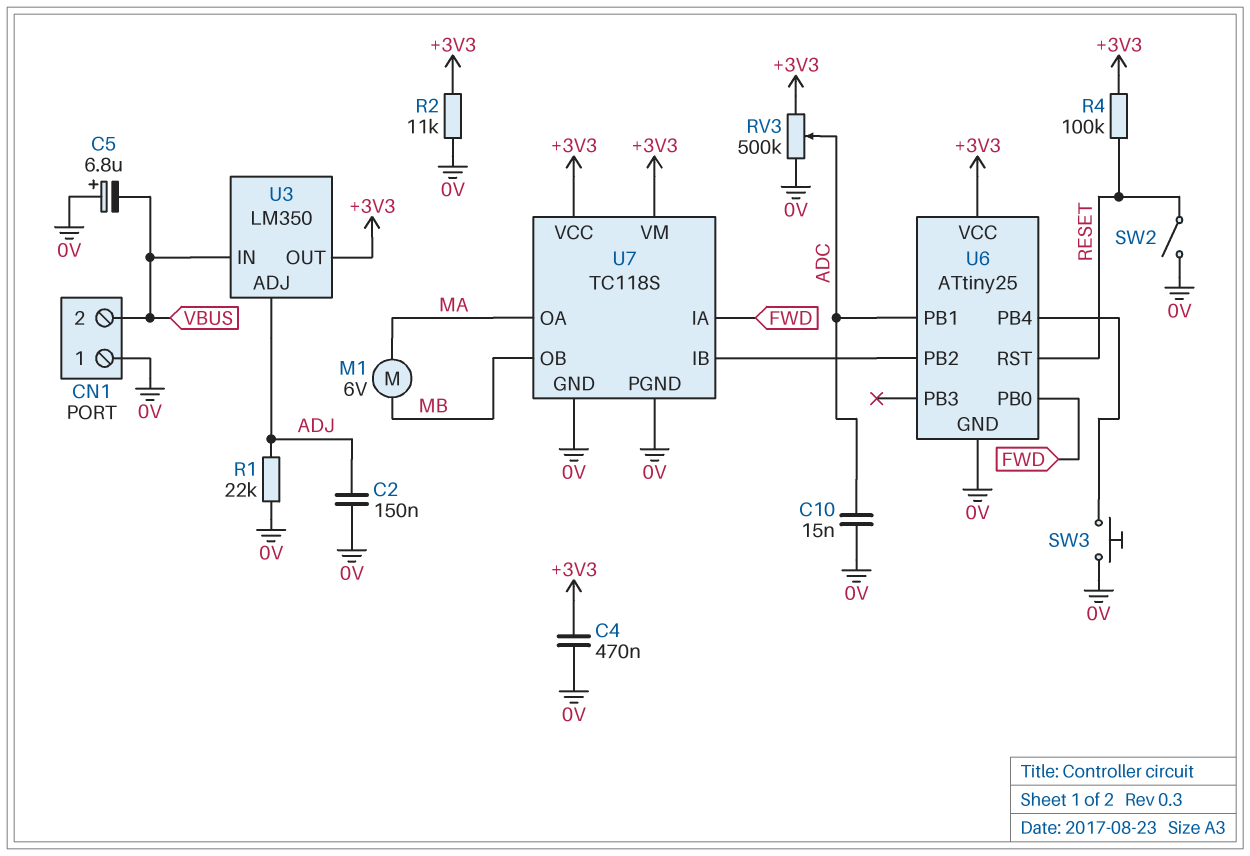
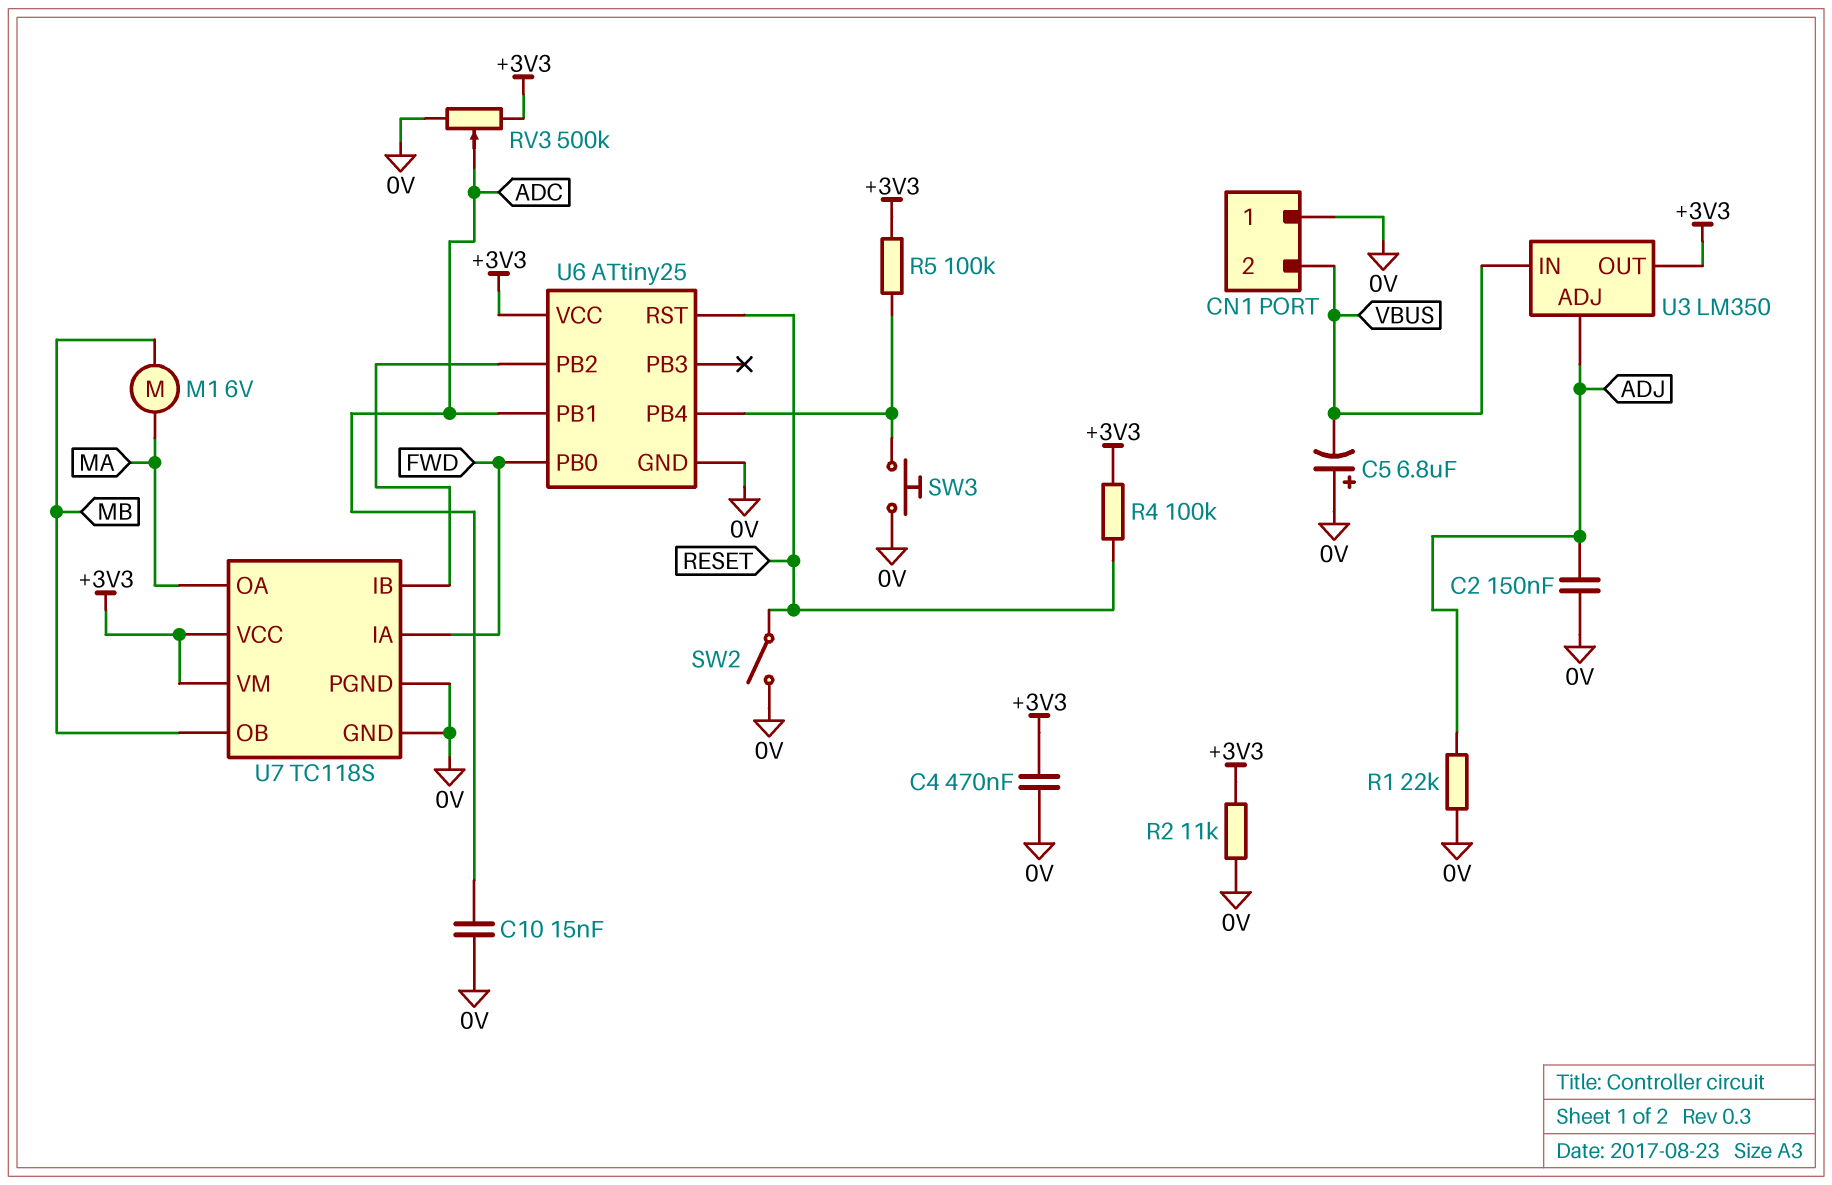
R5: none -> 100k (+3V3, U6/PB4)

